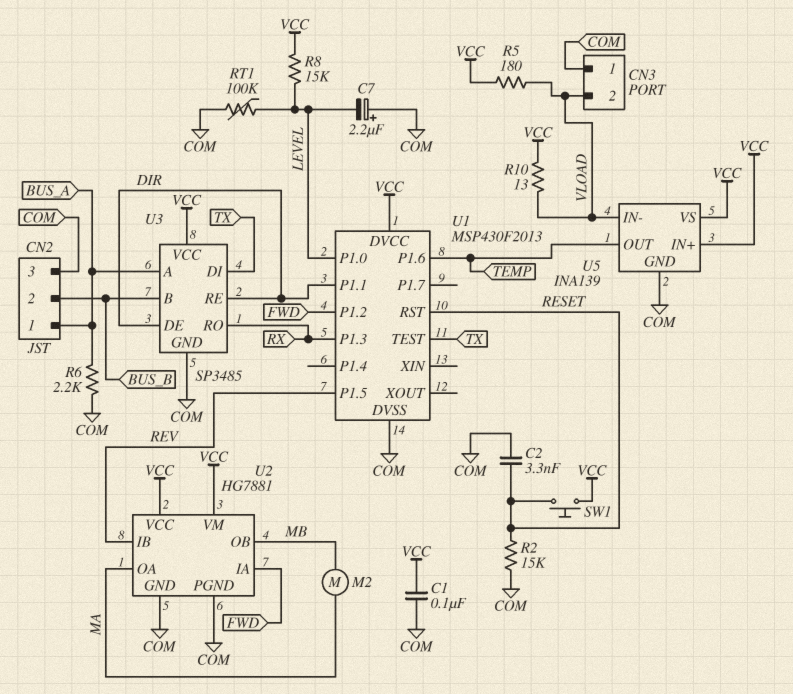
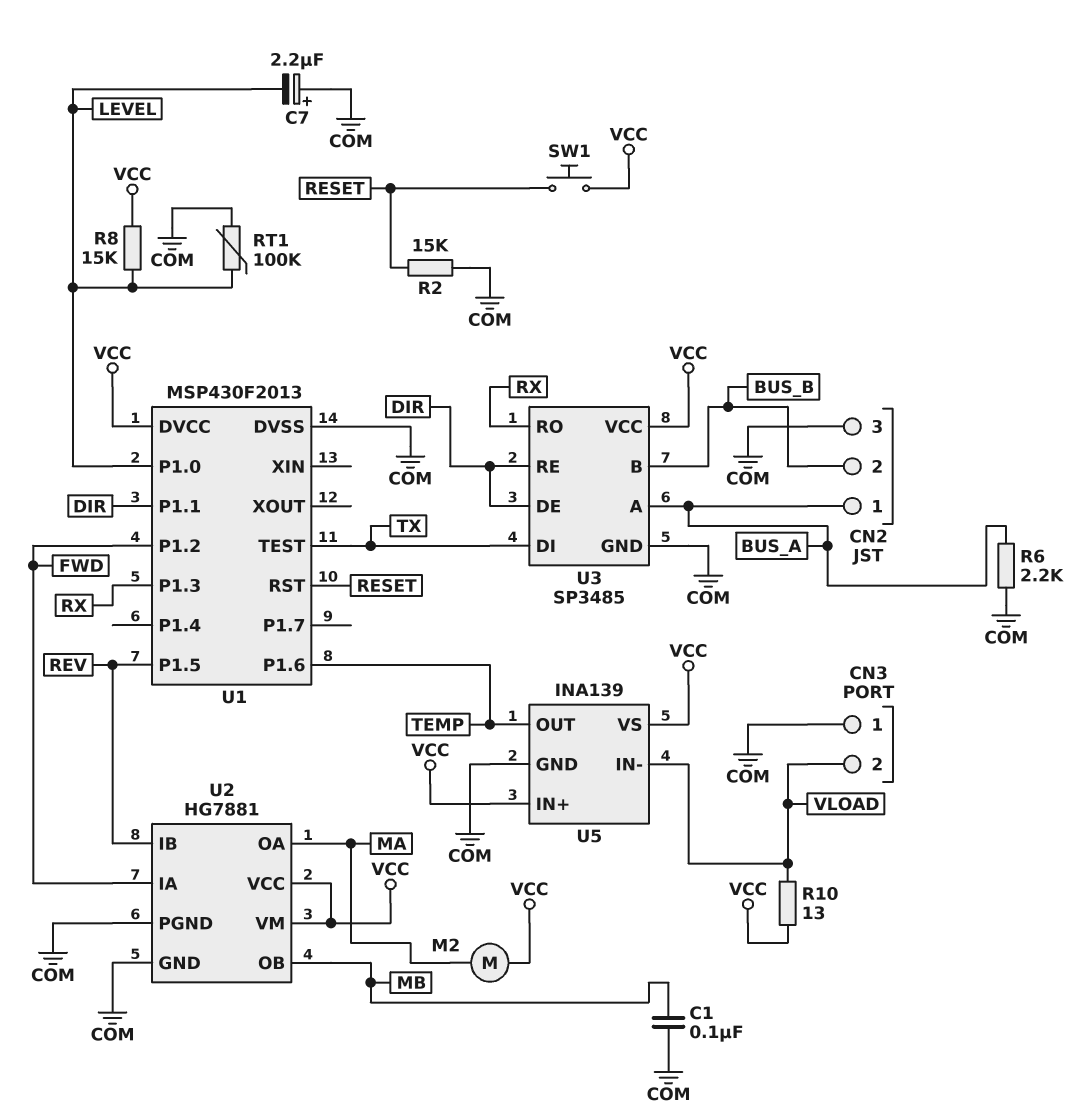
C1: 100nF (COM, VCC) -> 100nF (COM, MB)
C2: 3.3nF (COM, RESET) -> none
M2: motor (MA, MB) -> motor (MA, VCC)
R5: 180 (VCC, VLOAD) -> none

